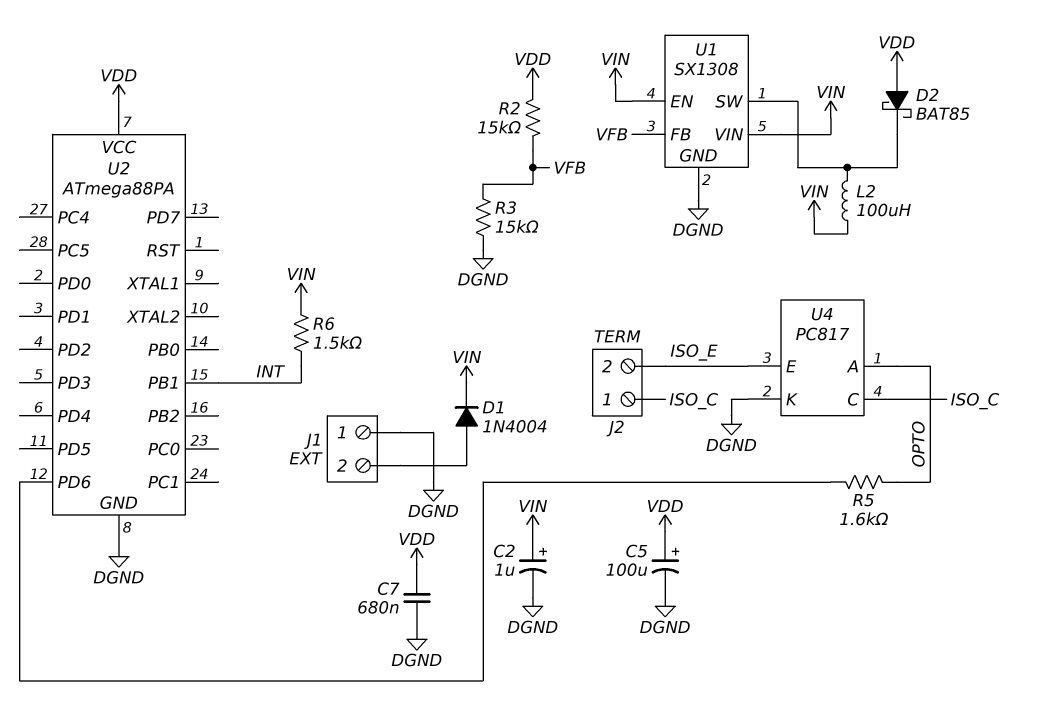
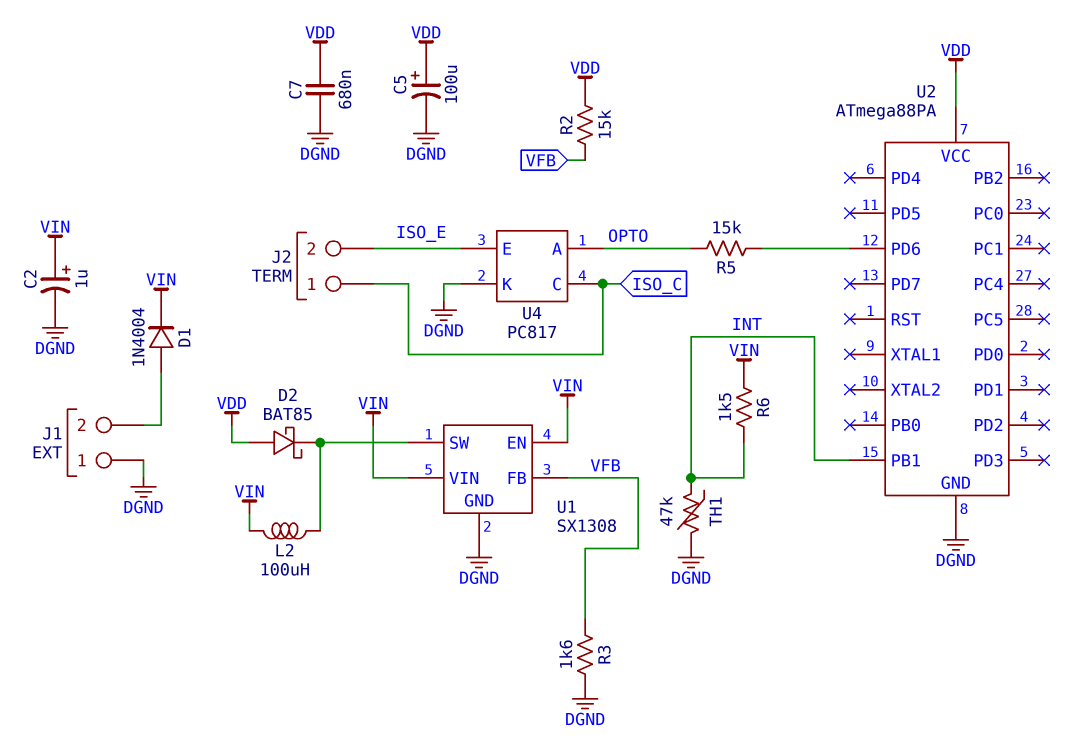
R3: 15k (DGND, VFB) -> 1.6k (DGND, VFB)
R5: 1.6k (OPTO, U2/PD6) -> 15k (OPTO, U2/PD6)
TH1: none -> 47k (DGND, INT)

